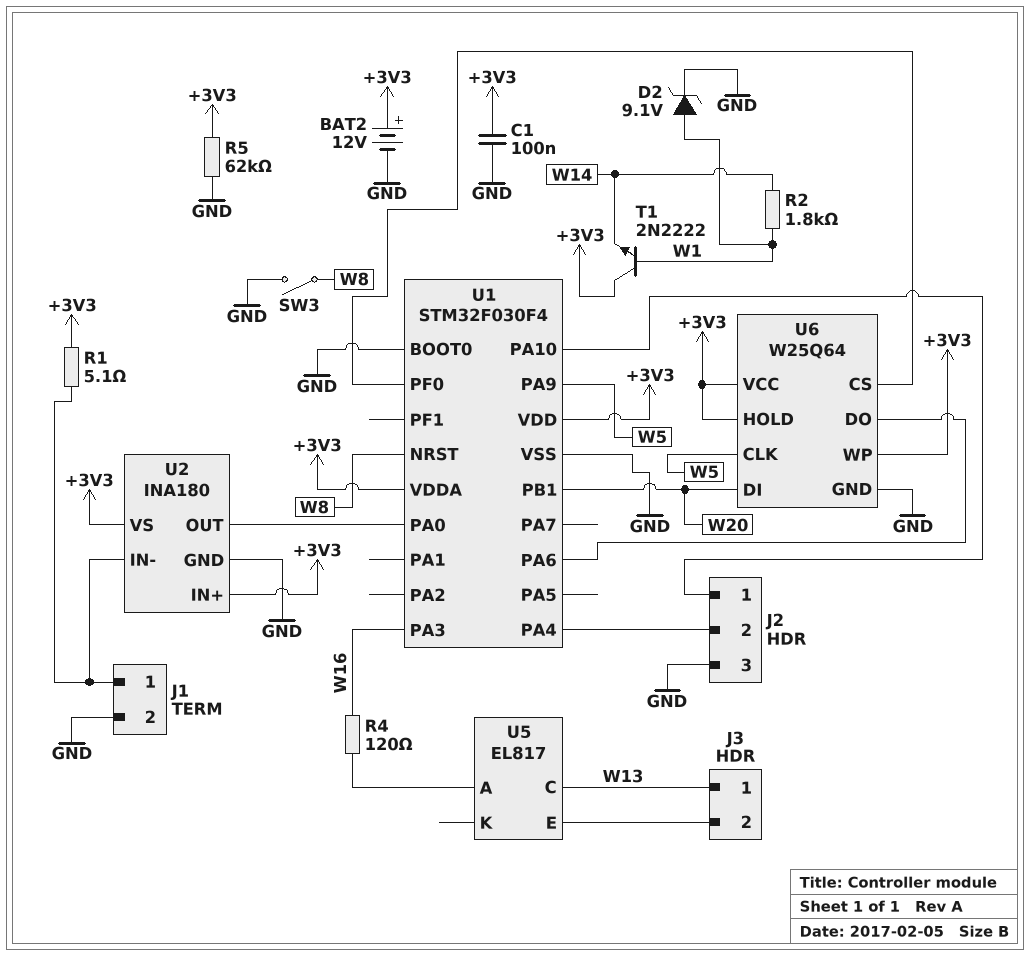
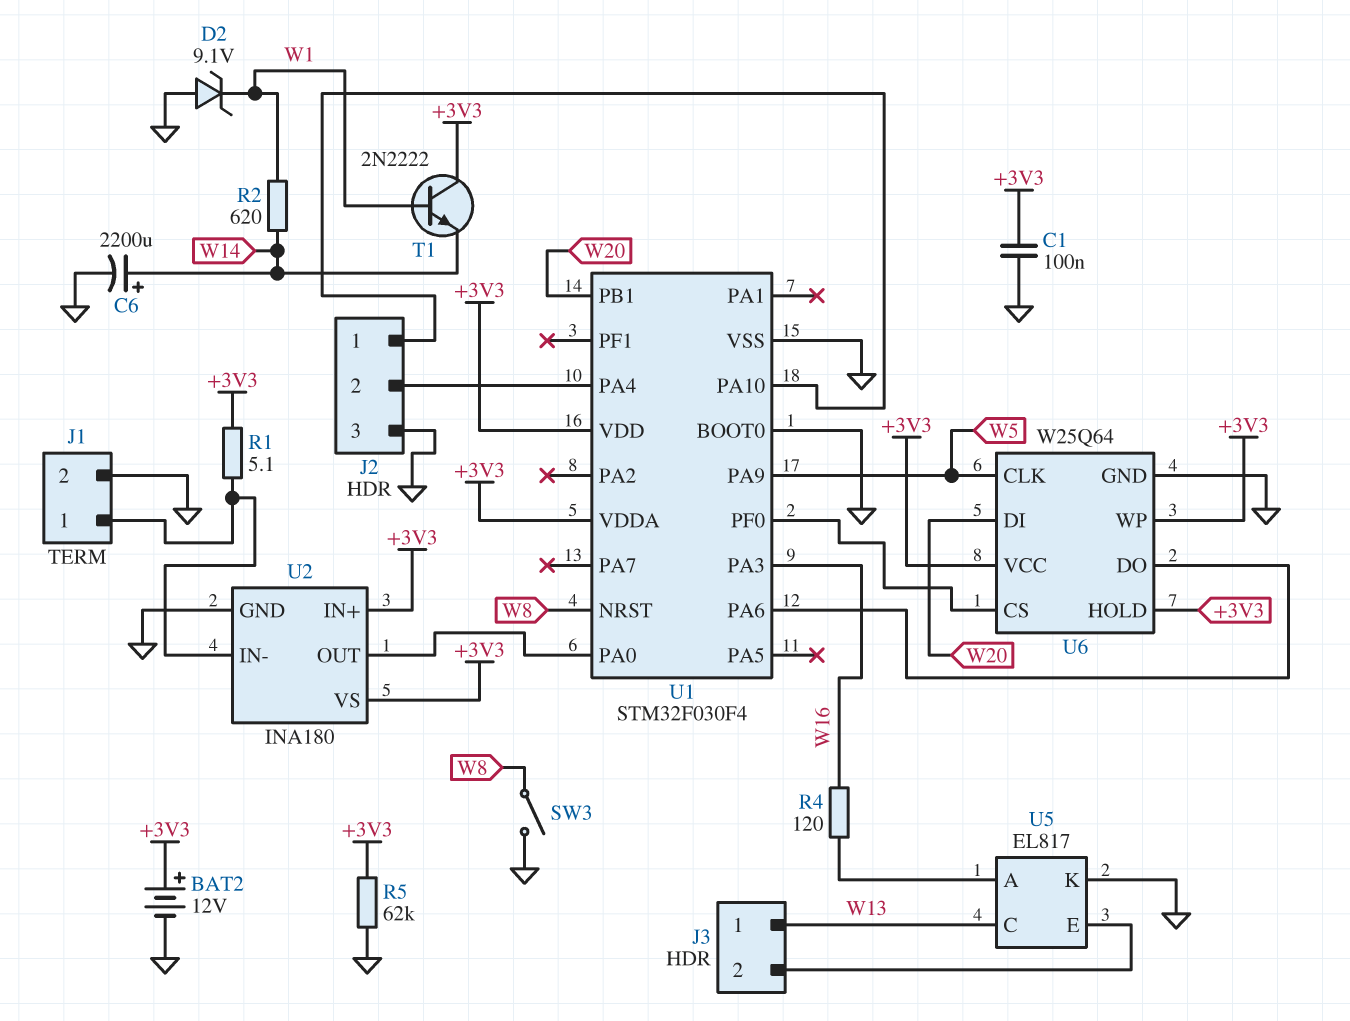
C6: none -> 2200uF (plus W14, minus GND)
D2: zener 9.1V (A W1, K GND) -> zener 9.1V (A GND, K W1)
R2: 1.8k (W1, W14) -> 620 (W1, W14)
U5 pin K: none -> GND

